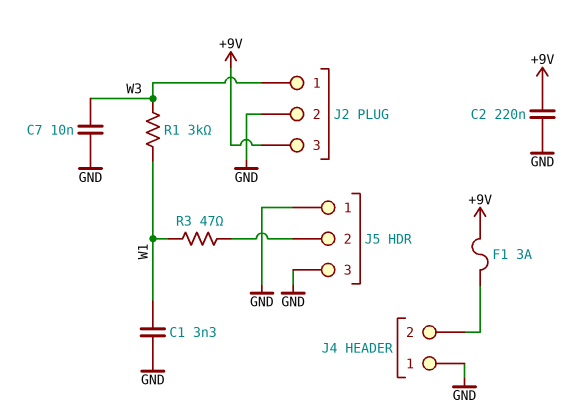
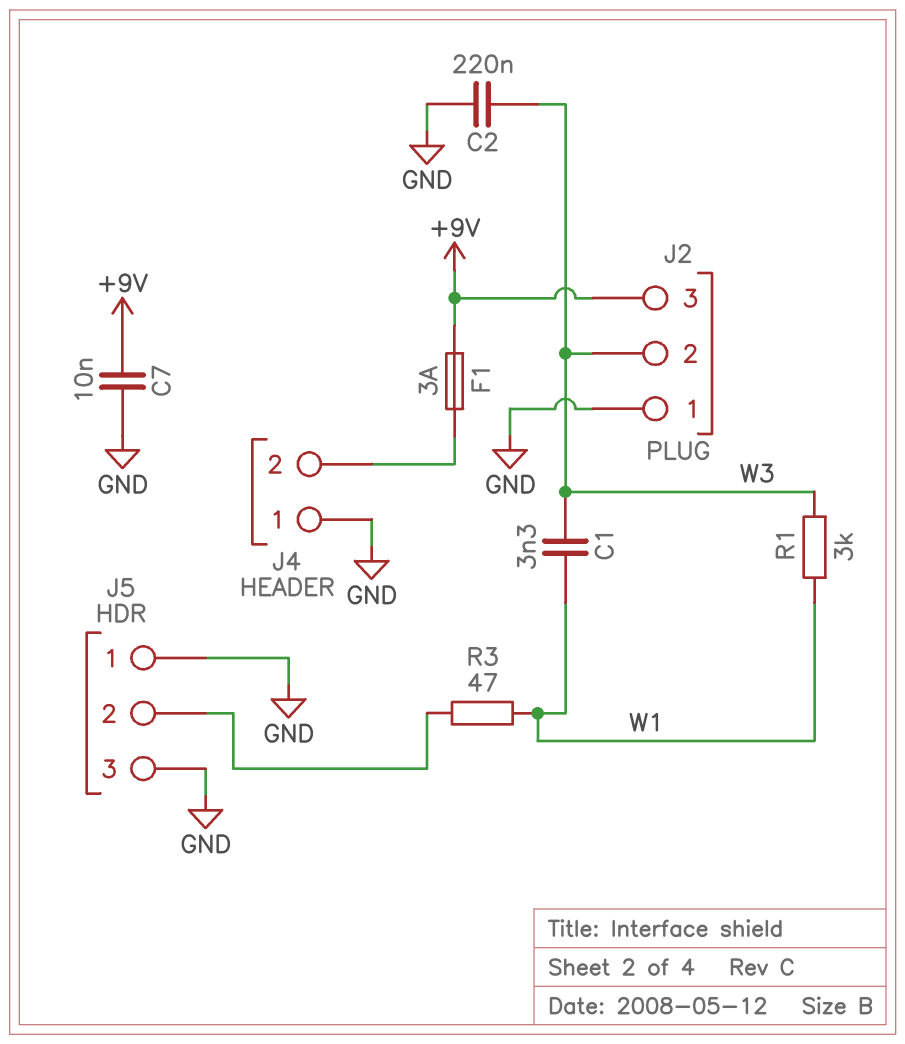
C1: 3.3nF (GND, W1) -> 3.3nF (W1, W3)
C2: 220nF (+9V, GND) -> 220nF (GND, W3)
C7: 10nF (GND, W3) -> 10nF (+9V, GND)
J2 pin 1: W3 -> GND
J2 pin 2: GND -> W3

